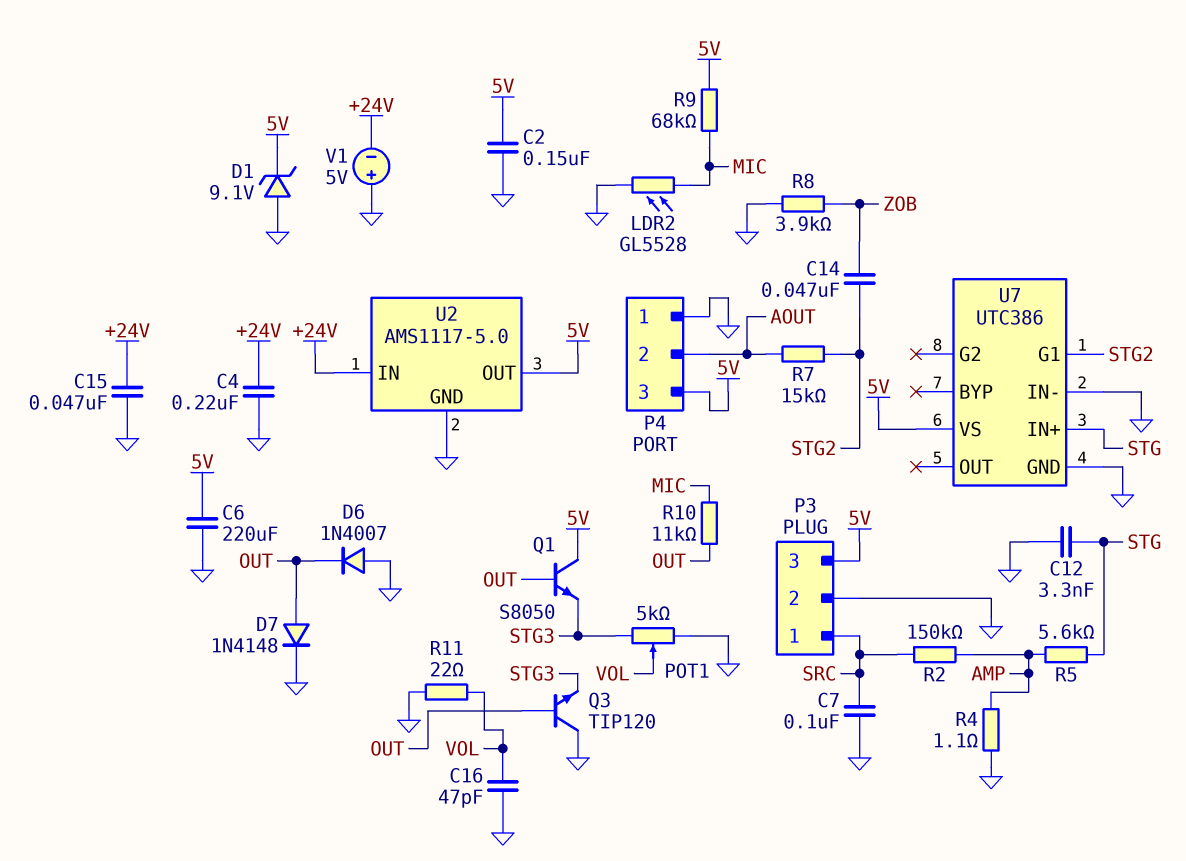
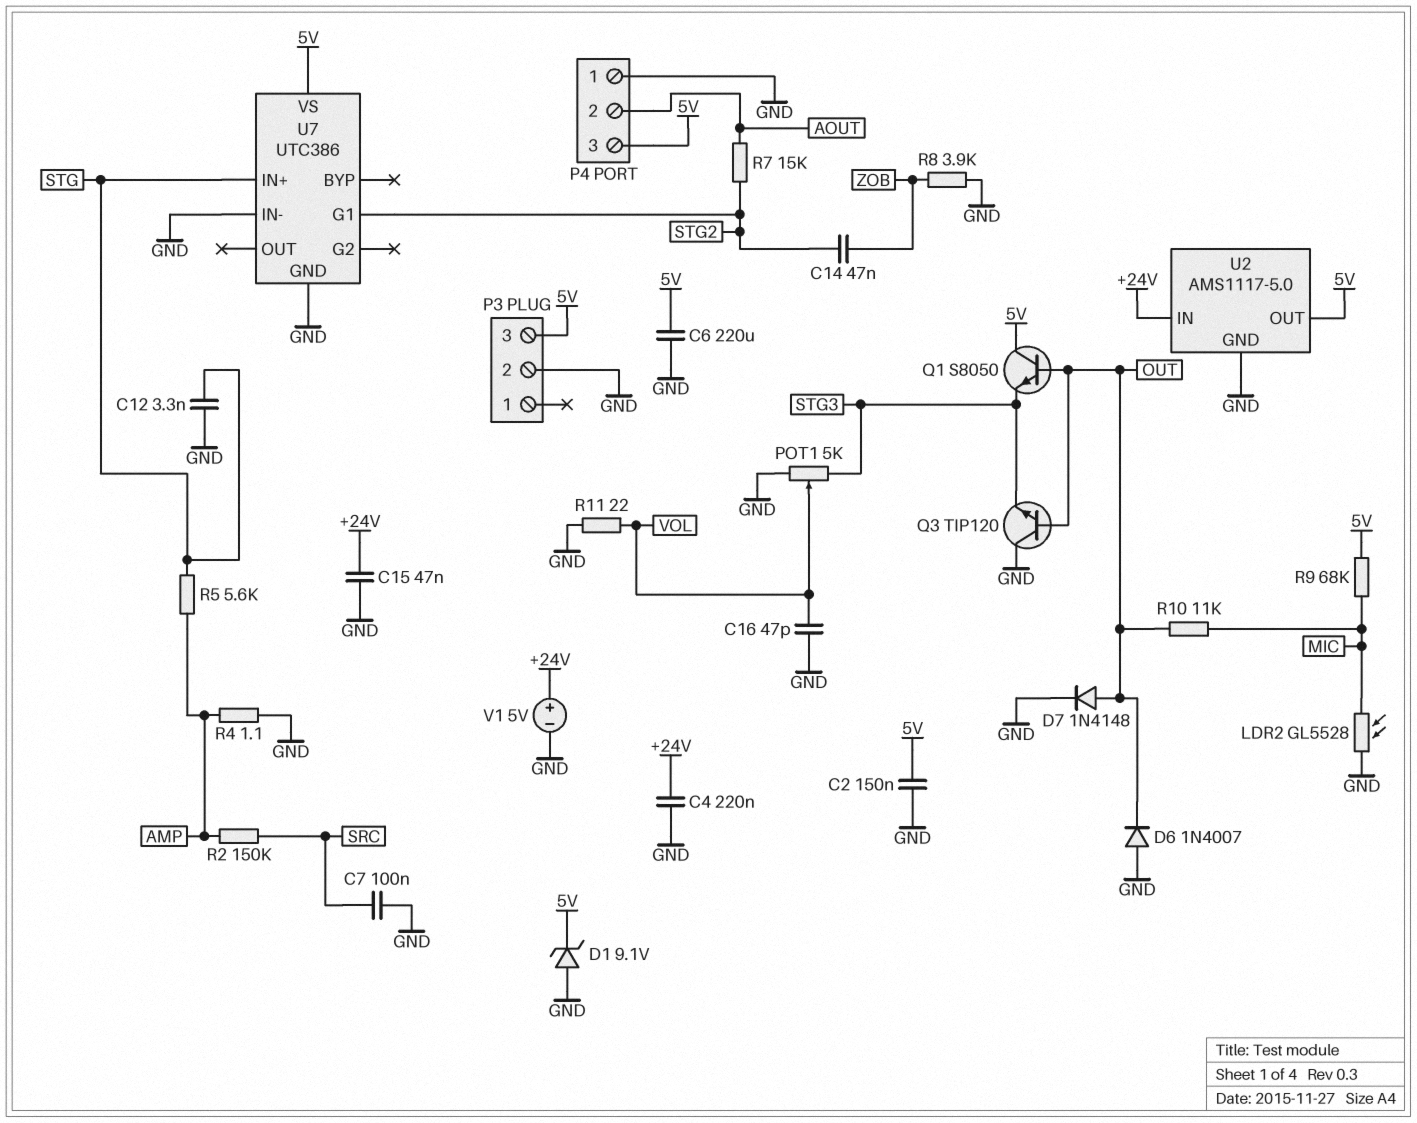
P3 pin 1: SRC -> none
V1: 5V (plus GND, minus +24V) -> 5V (plus +24V, minus GND)

